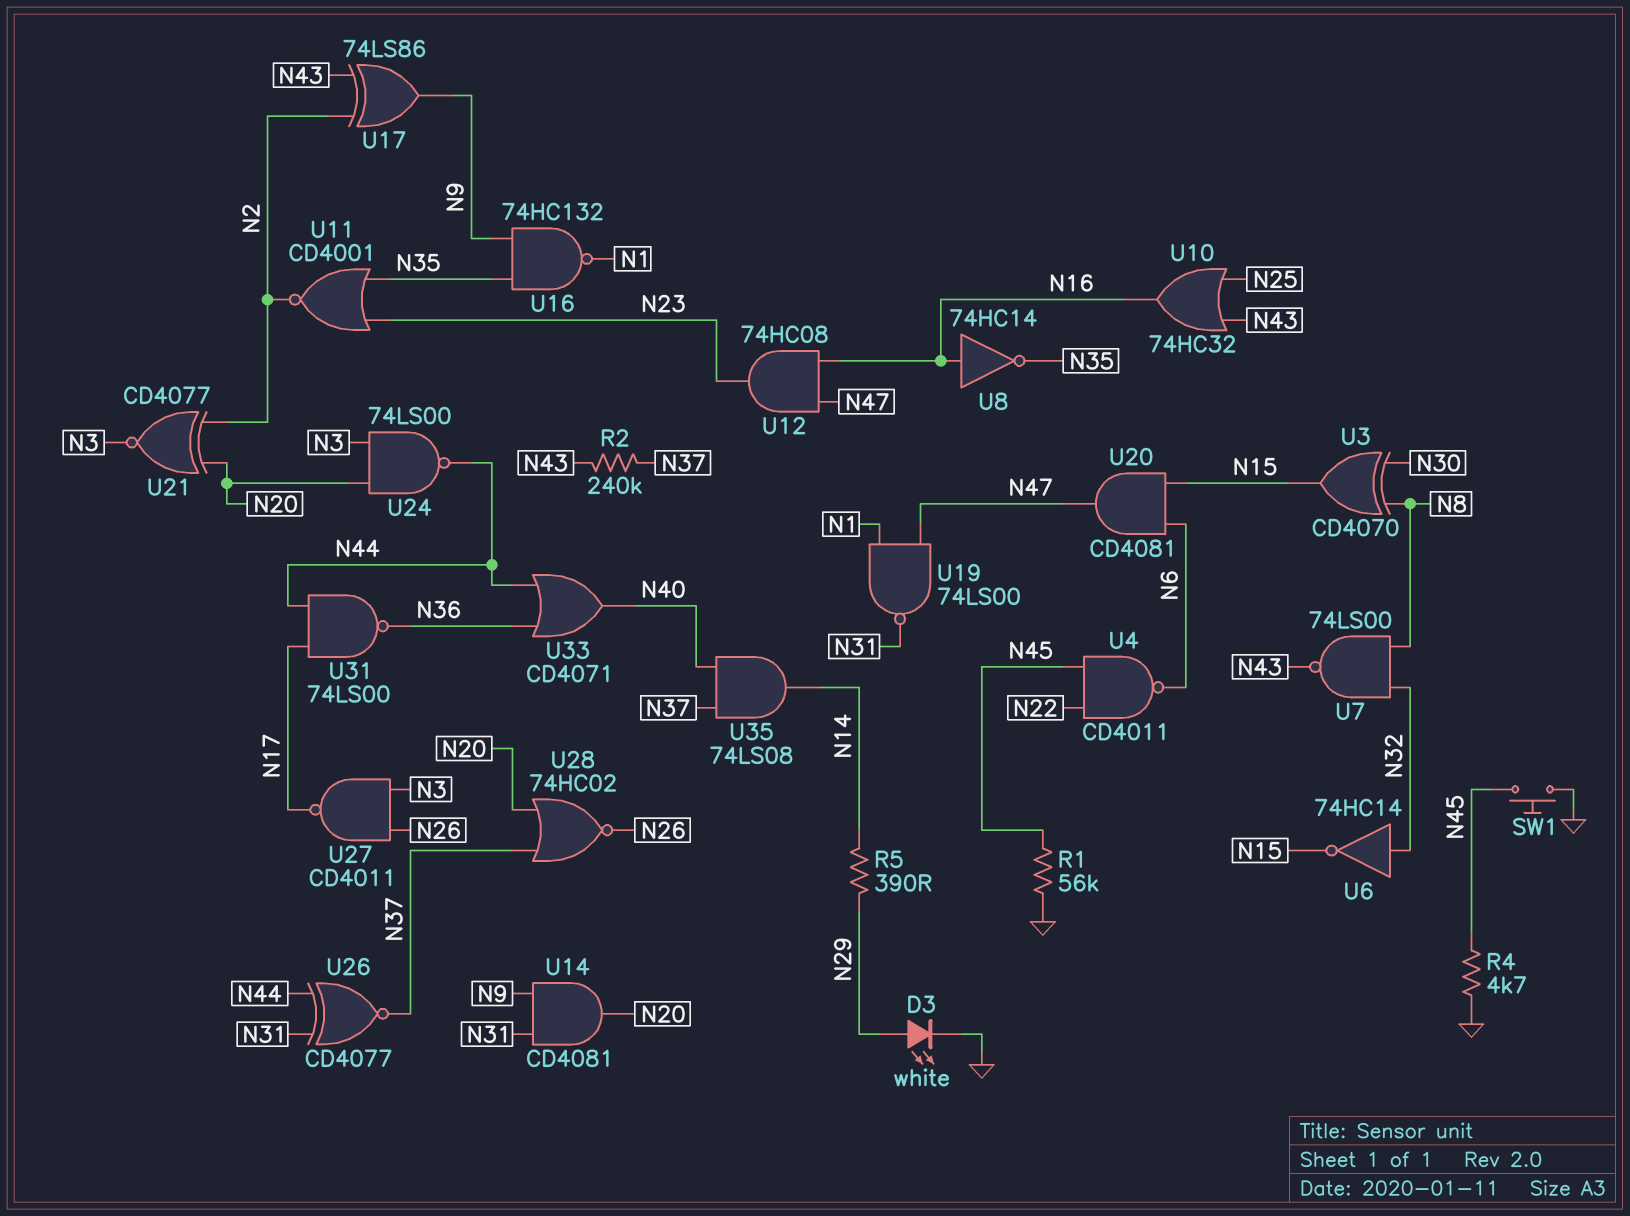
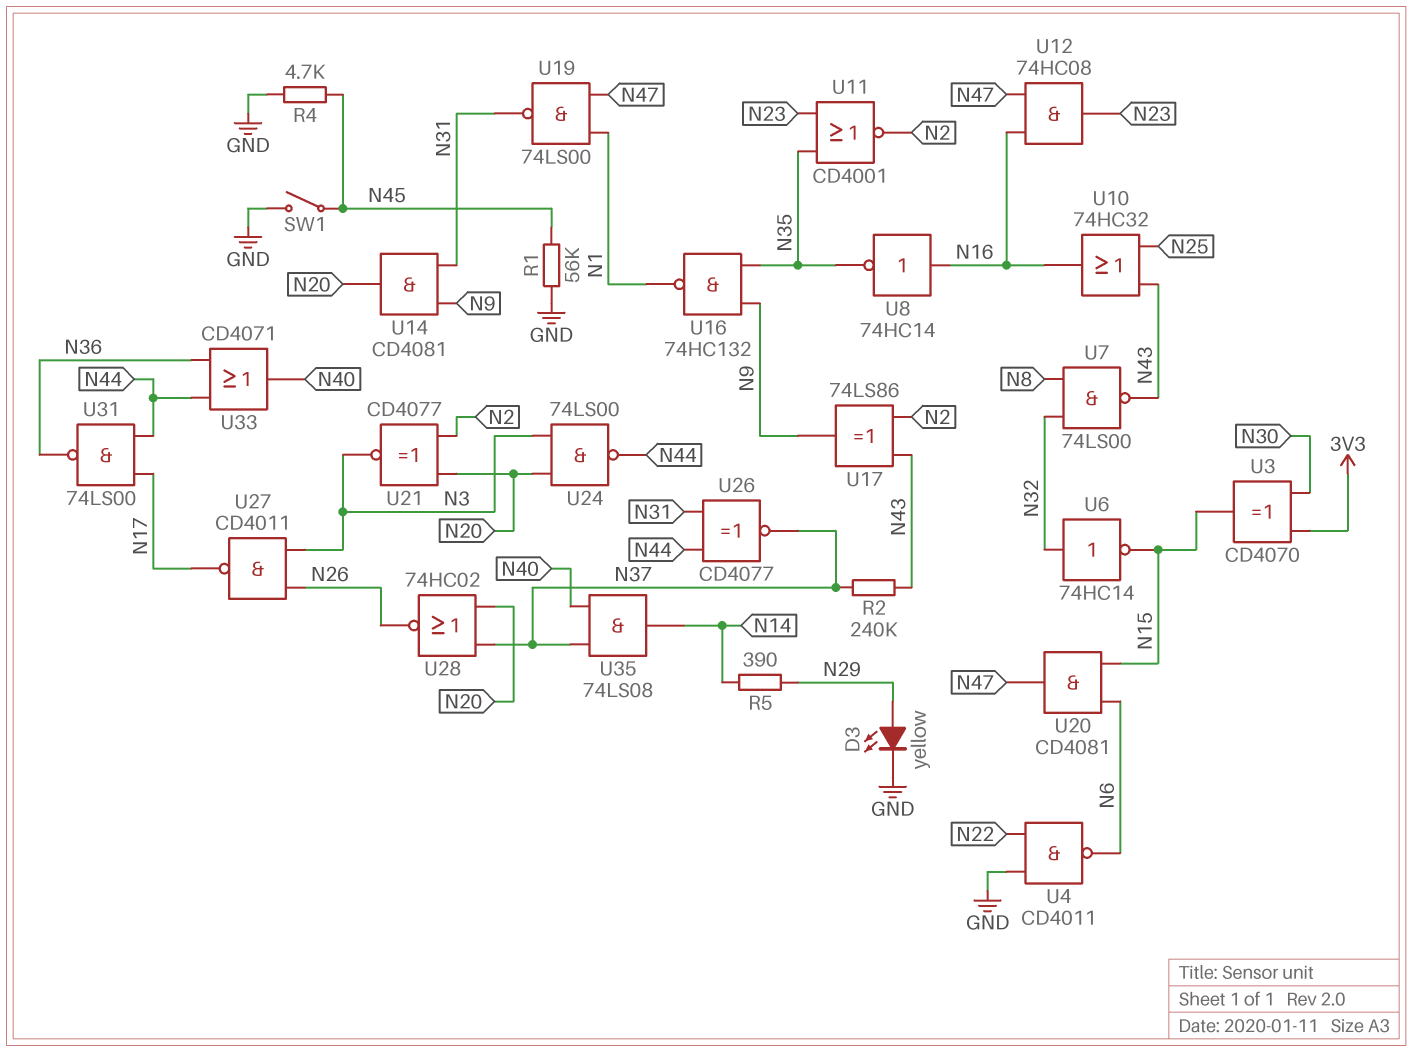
D3: LED white (A N29, K GND) -> LED yellow (A N29, K GND)
SW1: button (GND, N45) -> switch (GND, N45)
U3: XOR CD4070 (in N8, in N30, out N15) -> XOR CD4070 (in 3V3, in N30, out N15)
U4: NAND CD4011 (in N22, in N45, out N6) -> NAND CD4011 (in GND, in N22, out N6)

